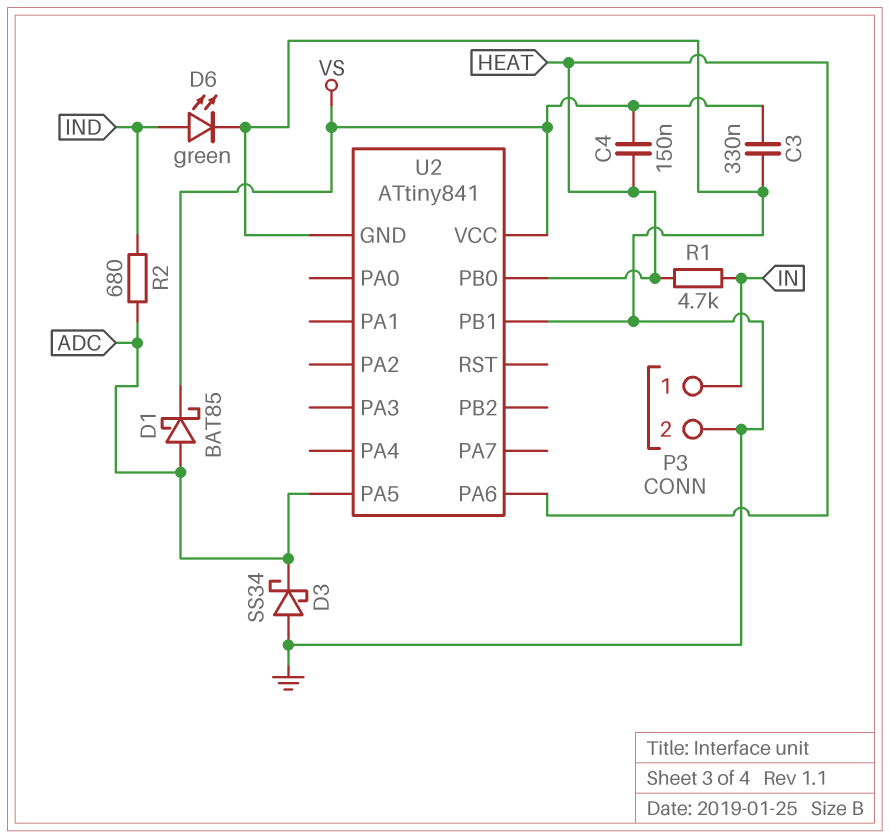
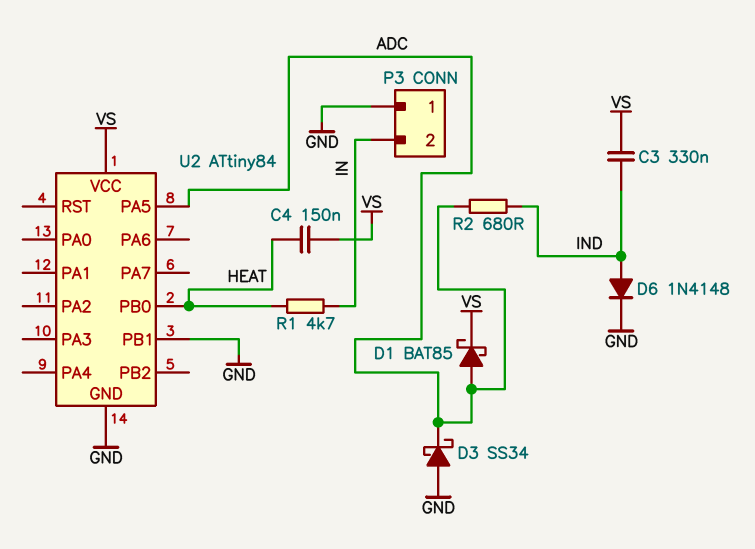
C3: 330nF (GND, VS) -> 330nF (IND, VS)
D6: LED green (A IND, K GND) -> diode 1N4148 (A IND, K GND)
P3 pin 1: IN -> GND
P3 pin 2: GND -> IN
U2: ATtiny841 -> ATtiny84
U2 pin PA6: HEAT -> none

